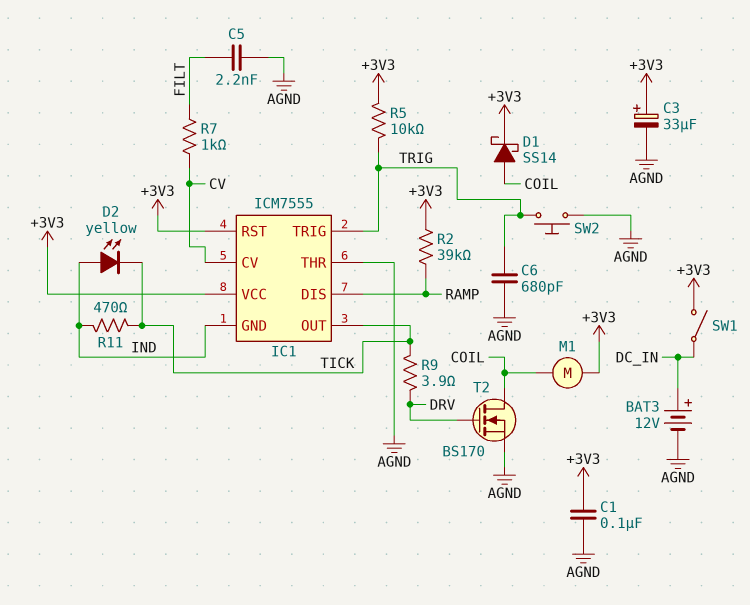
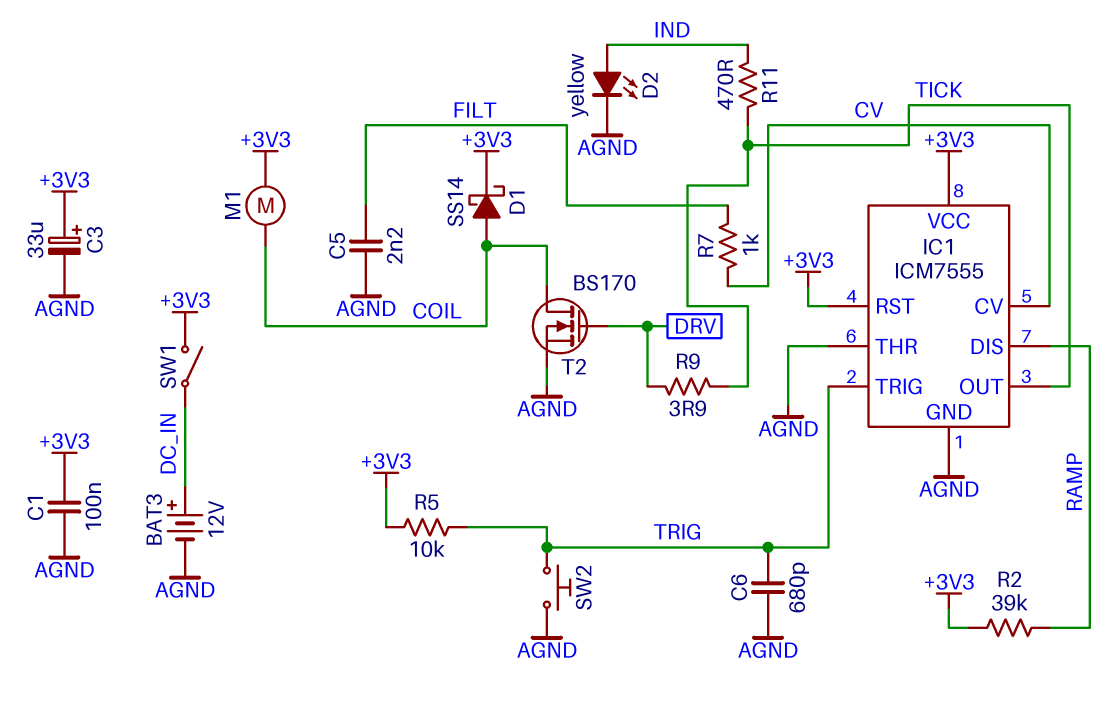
D2: LED yellow (A IND, K TICK) -> LED yellow (A IND, K AGND)
IC1 pin GND: IND -> AGND

